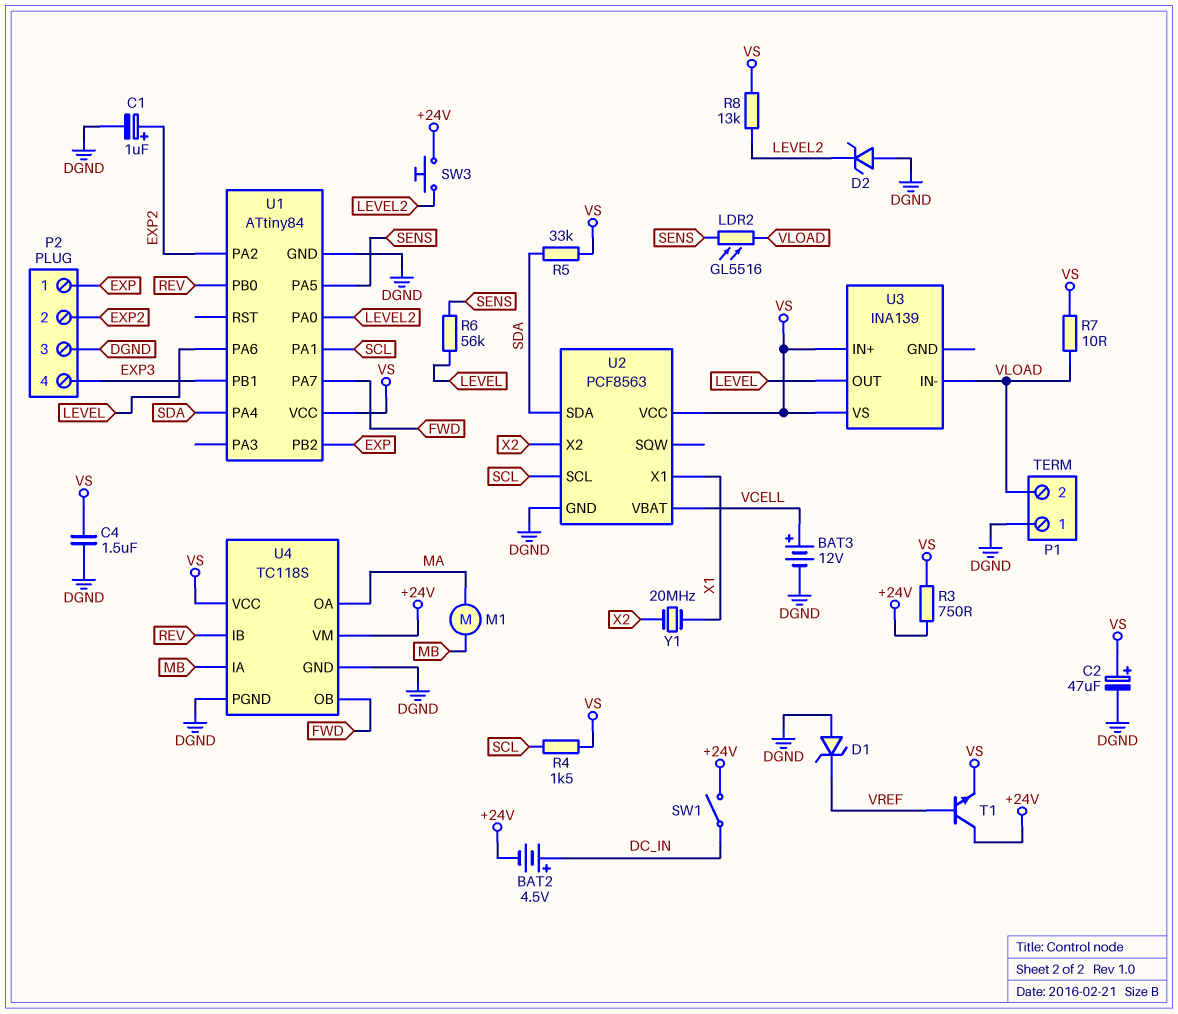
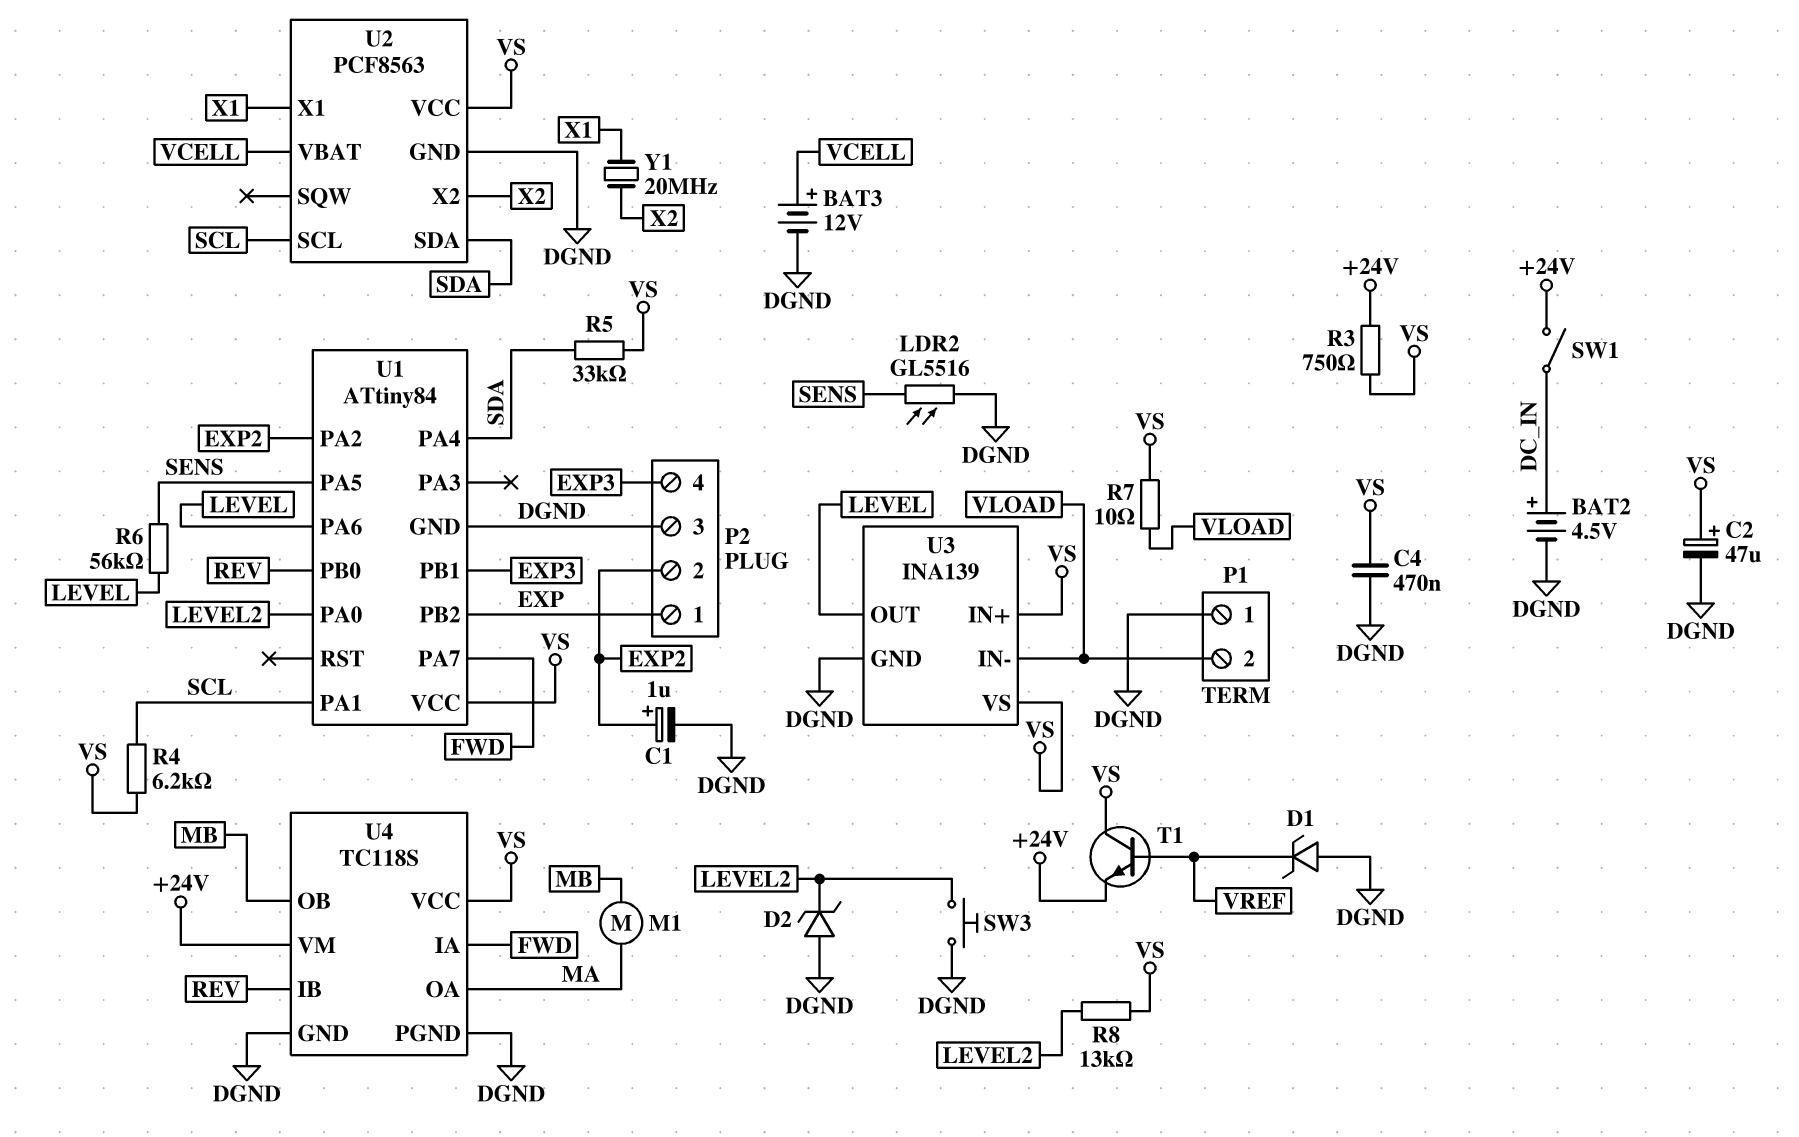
BAT2: 4.5V (plus DC_IN, minus +24V) -> 4.5V (plus DC_IN, minus DGND)
C4: 1.5uF (DGND, VS) -> 470nF (DGND, VS)
LDR2: GL5516 (SENS, VLOAD) -> GL5516 (DGND, SENS)
R4: 1.5k (SCL, VS) -> 6.2k (SCL, VS)
SW3: button (+24V, LEVEL2) -> button (DGND, LEVEL2)
T1: NPN (B VREF, C +24V, E VS) -> NPN (B VREF, C VS, E +24V)
U3 pin GND: none -> DGND
U4 pin IA: MB -> FWD
U4 pin OB: FWD -> MB

